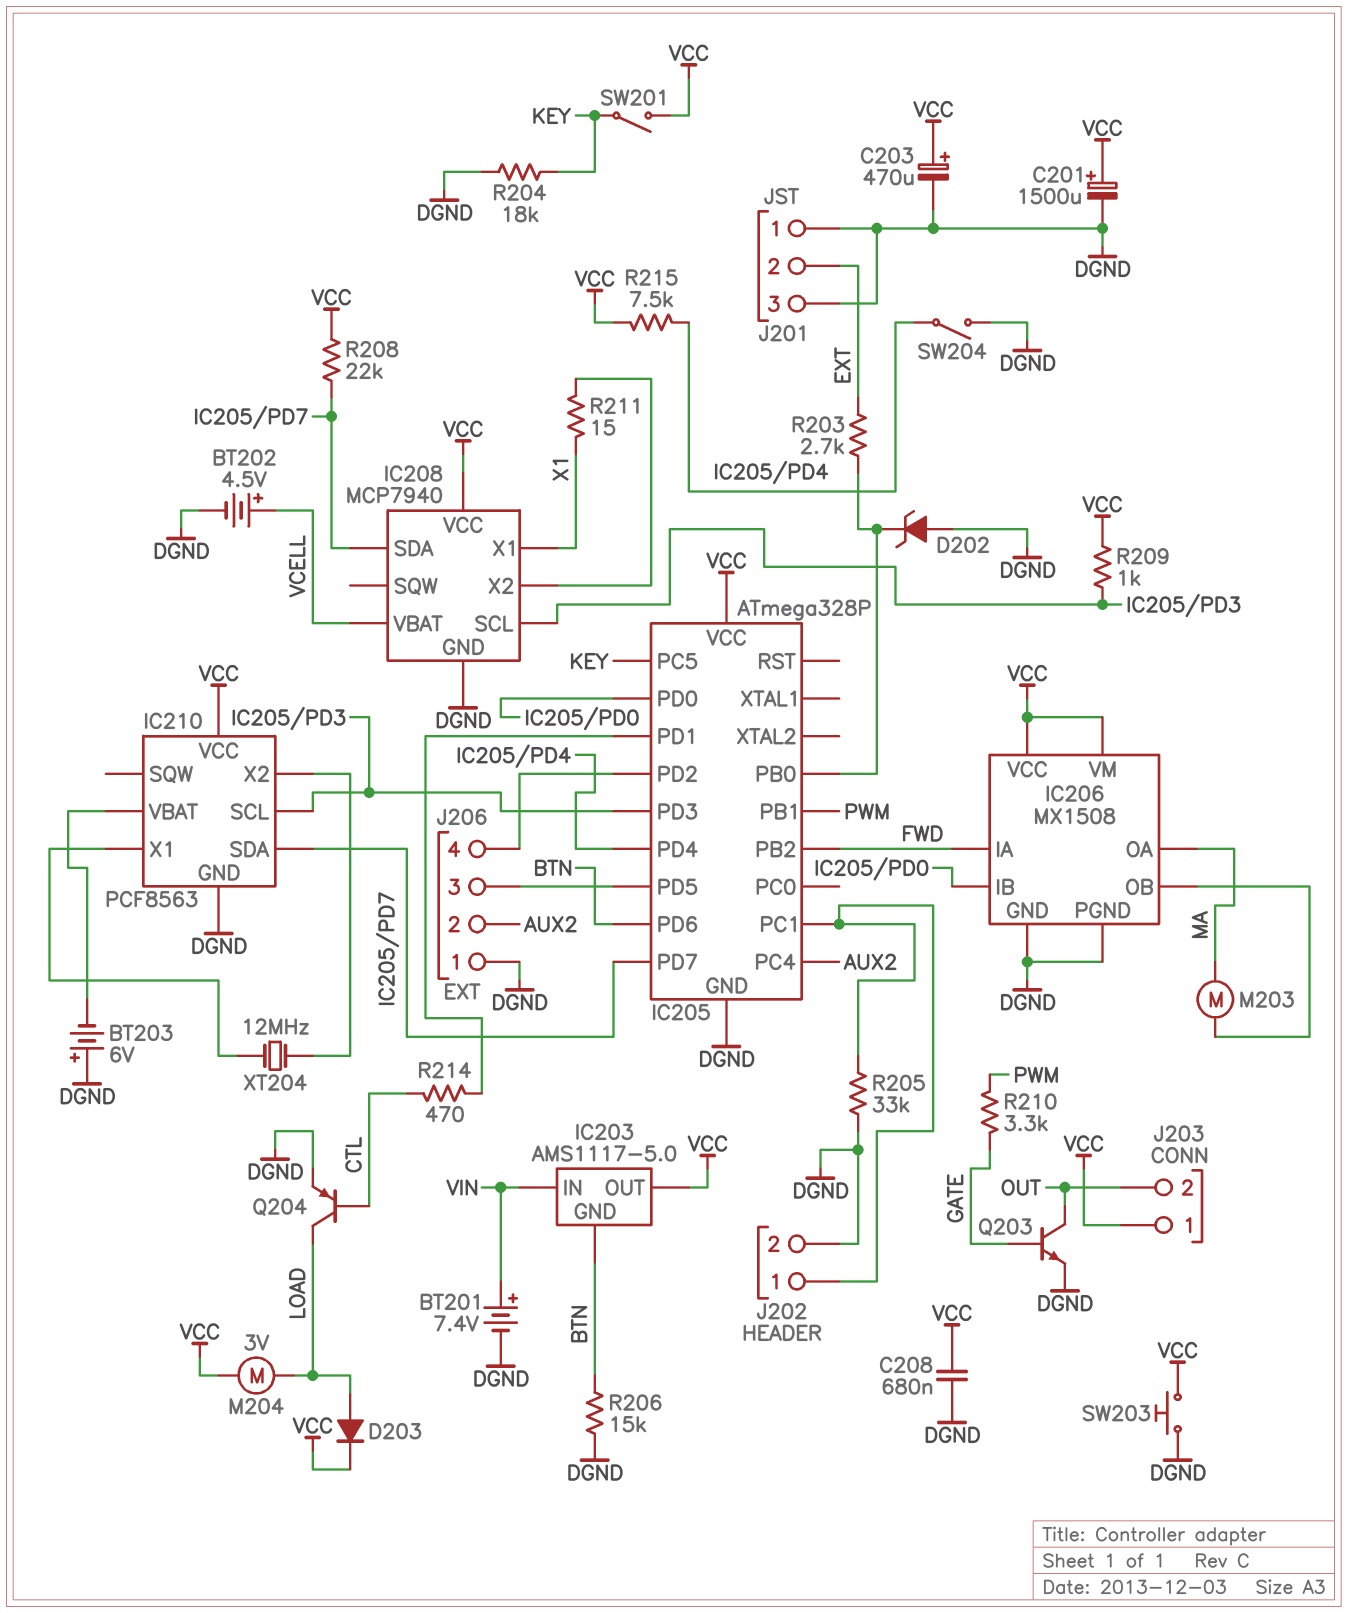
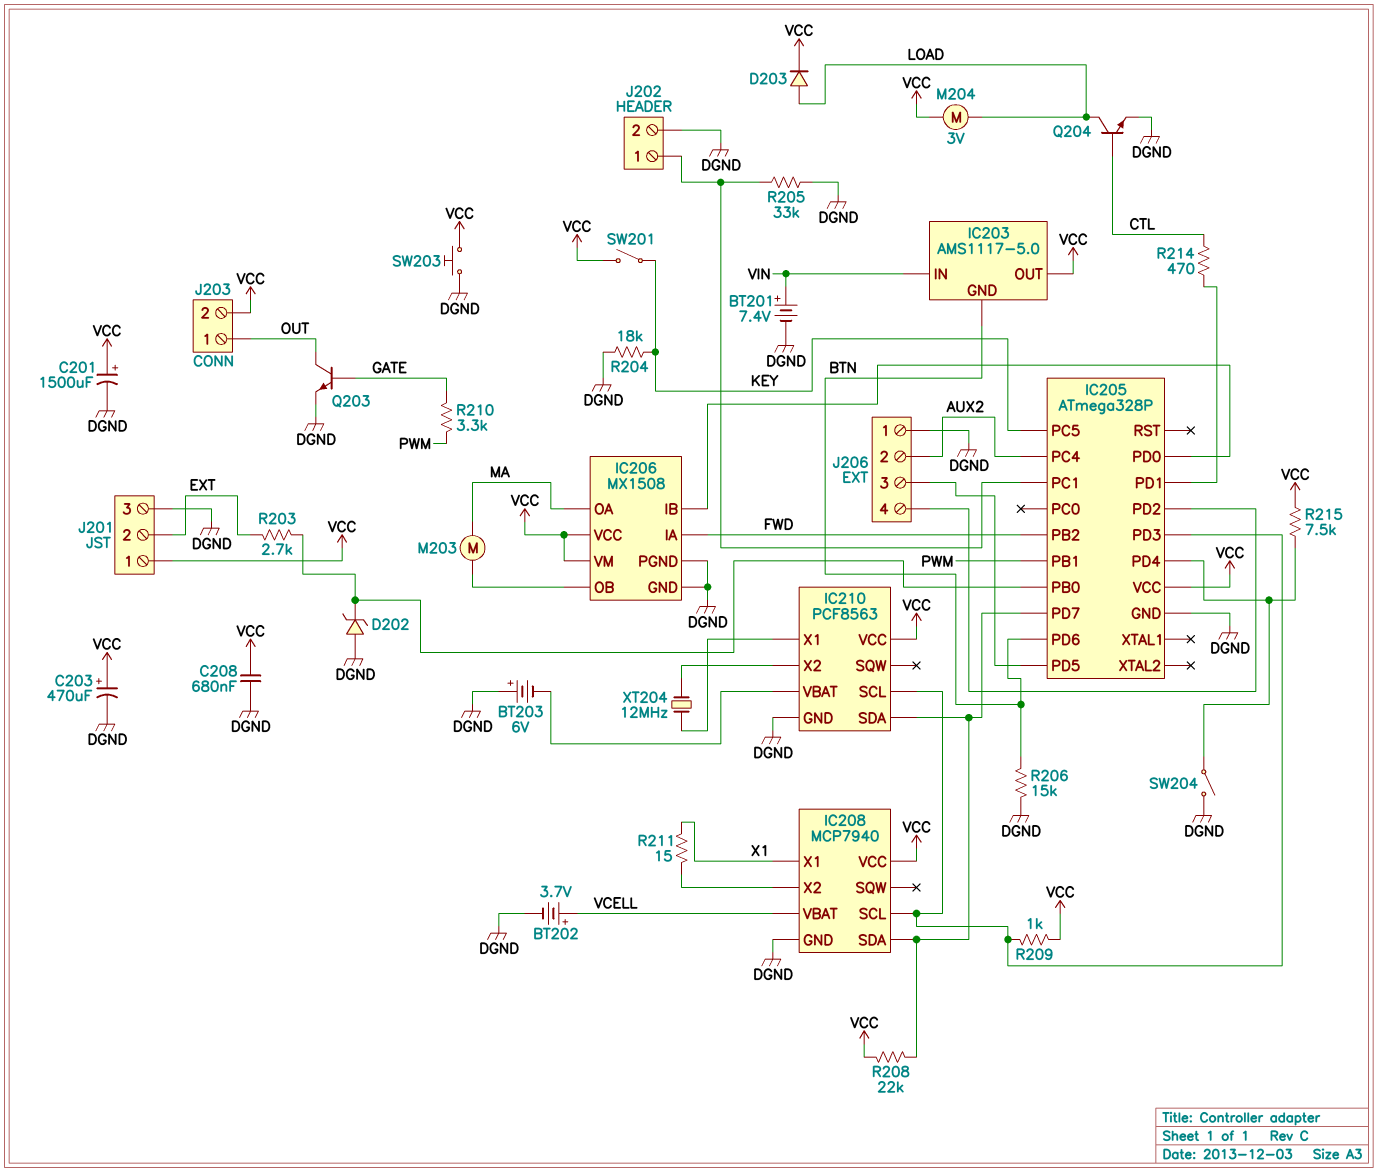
BT202: 4.5V (plus VCELL, minus DGND) -> 3.7V (plus VCELL, minus DGND)
J201 pin 1: DGND -> VCC
J203 pin 1: VCC -> OUT
J203 pin 2: OUT -> VCC
Q204: PNP (B CTL, C LOAD, E DGND) -> NPN (B CTL, C LOAD, E DGND)

